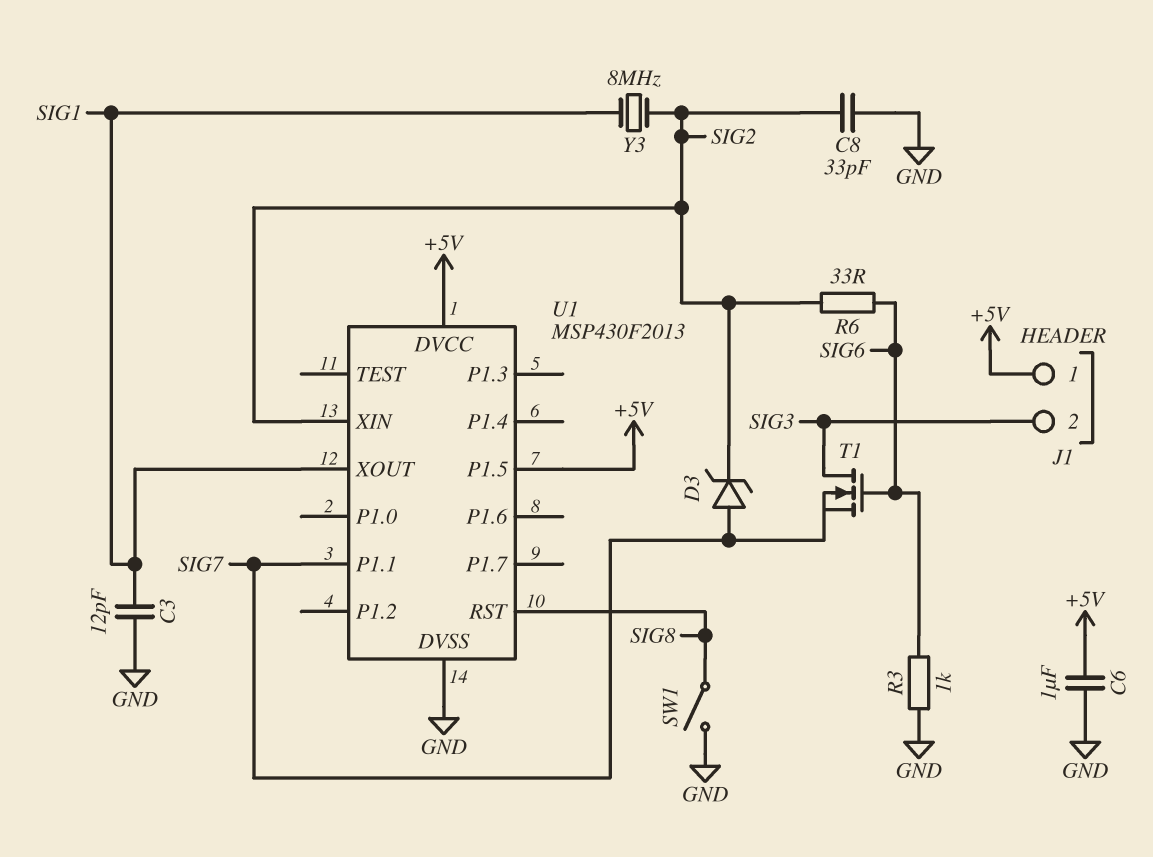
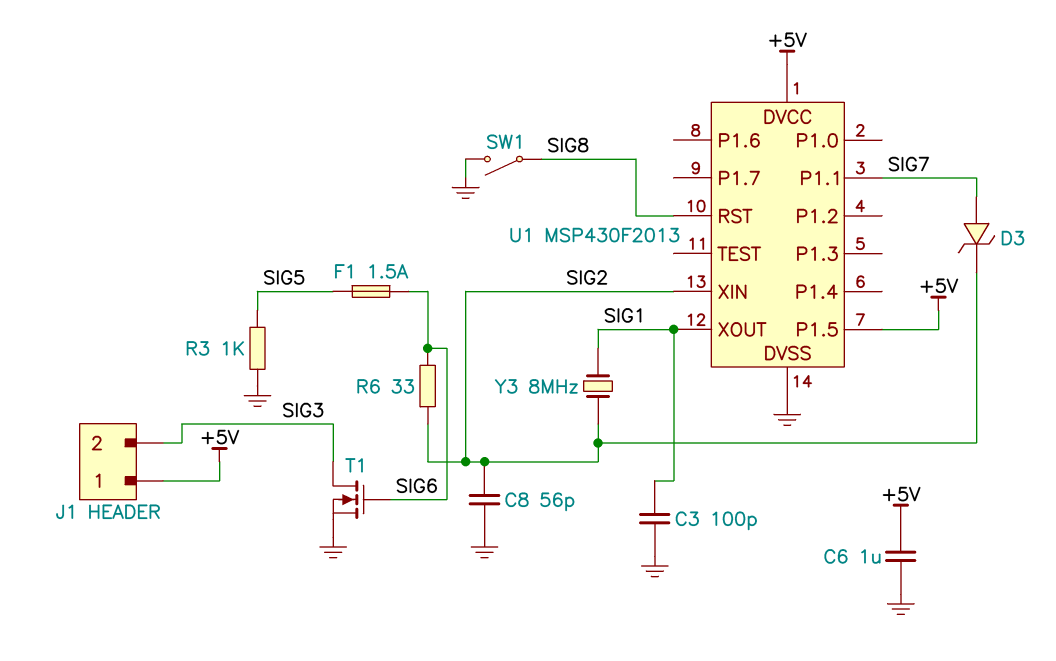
C3: 12pF (GND, SIG1) -> 100pF (GND, SIG1)
C8: 33pF (GND, SIG2) -> 56pF (GND, SIG2)
F1: none -> 1.5A (SIG5, SIG6)
R3: 1k (GND, SIG6) -> 1k (GND, SIG5)
T1: NMOS (G SIG6, D SIG3, S SIG7) -> NMOS (G SIG6, D SIG3, S GND)

